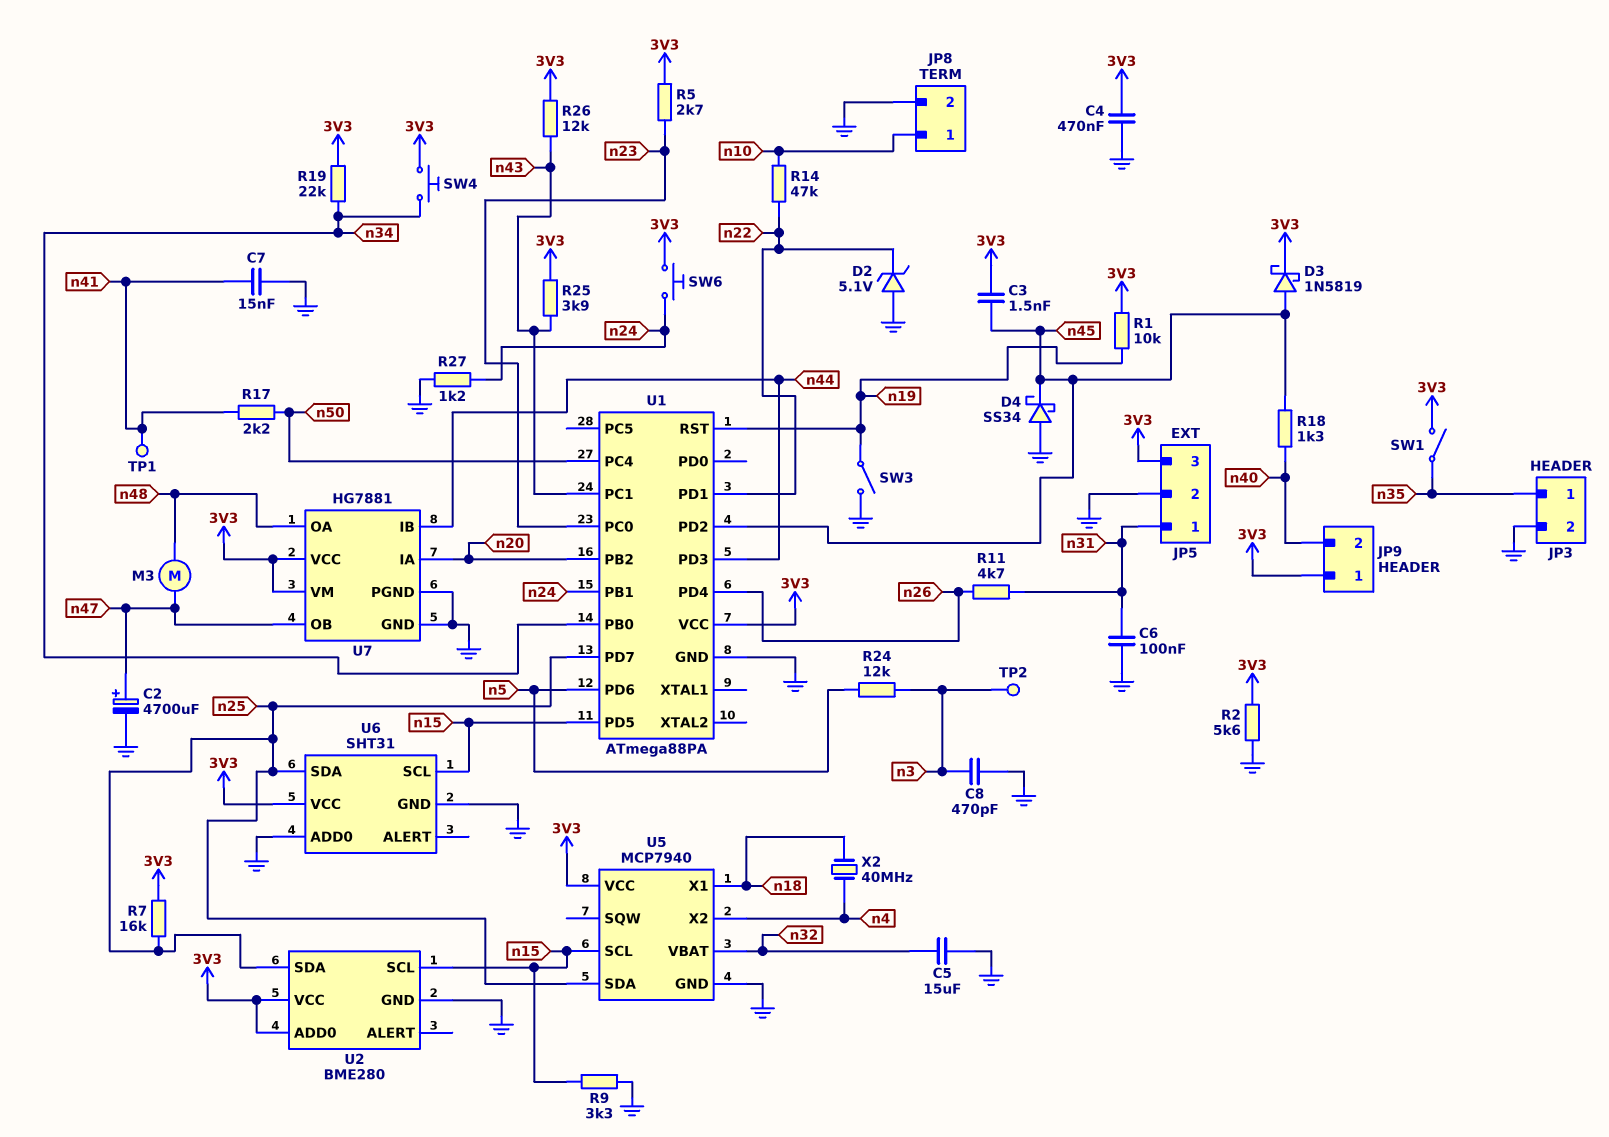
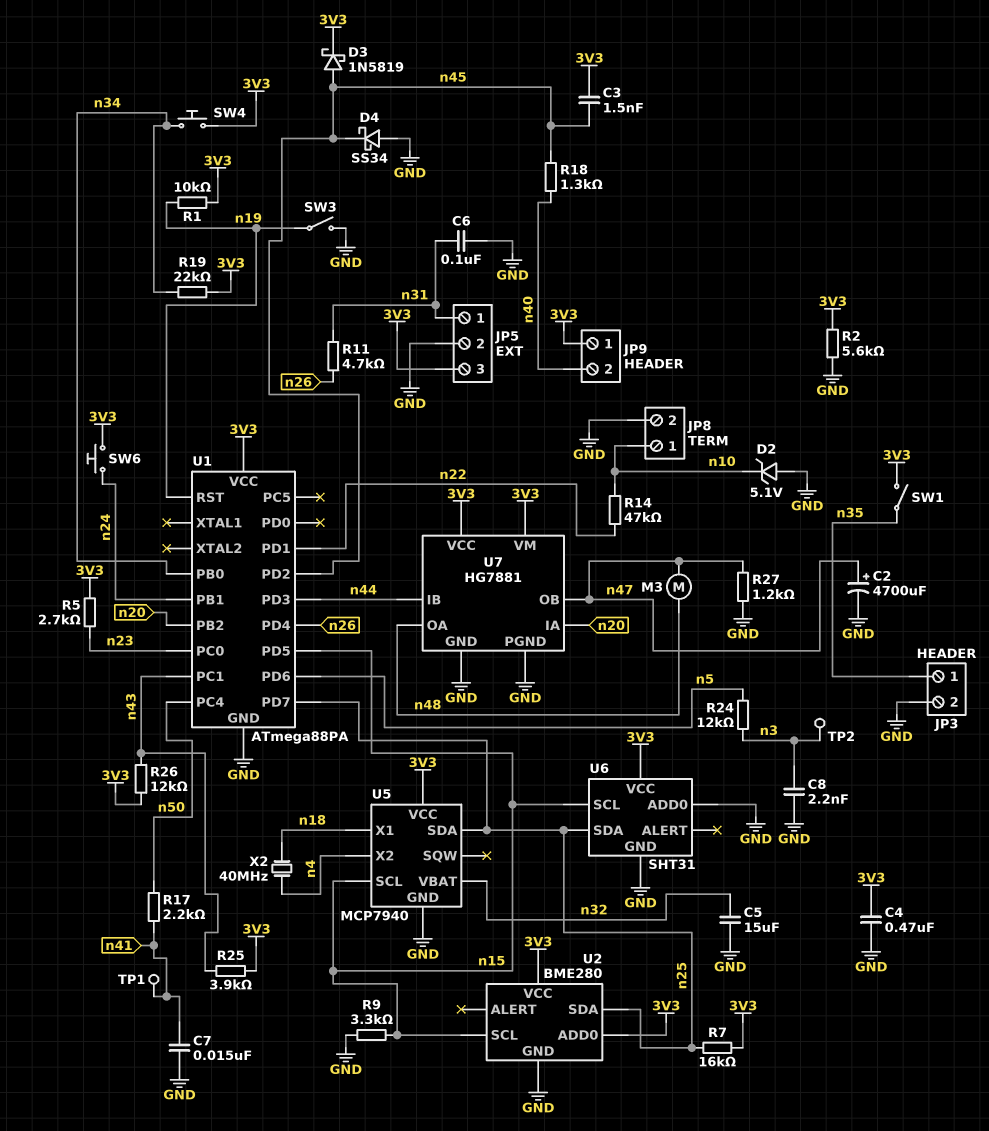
C8: 470pF (GND, n3) -> 2.2nF (GND, n3)
D2: zener 5.1V (A GND, K n22) -> zener 5.1V (A GND, K n10)
R27: 1.2k (GND, n24) -> 1.2k (GND, n47)

